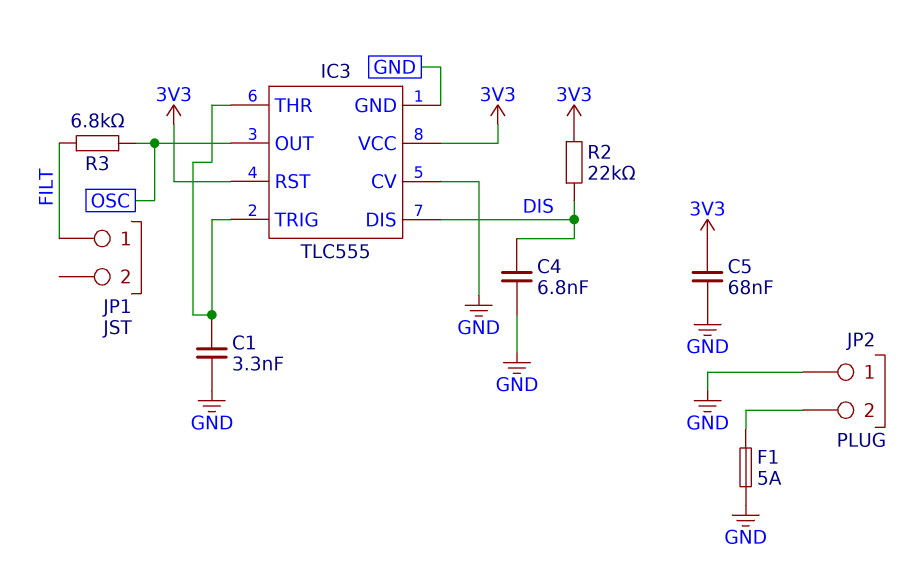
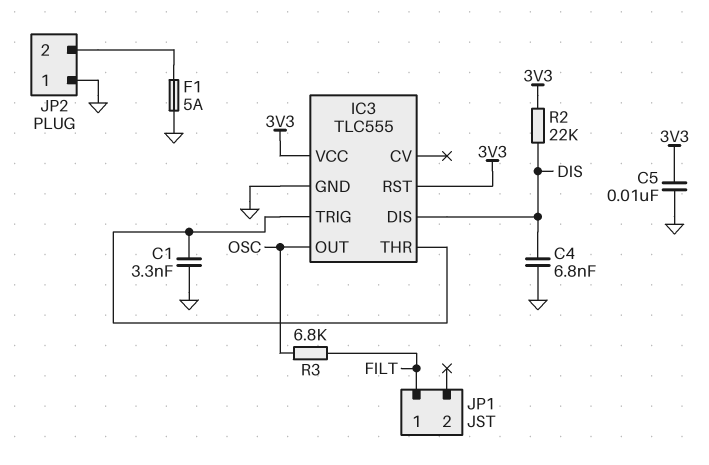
C5: 68nF (3V3, GND) -> 10nF (3V3, GND)
IC3 pin CV: GND -> none

